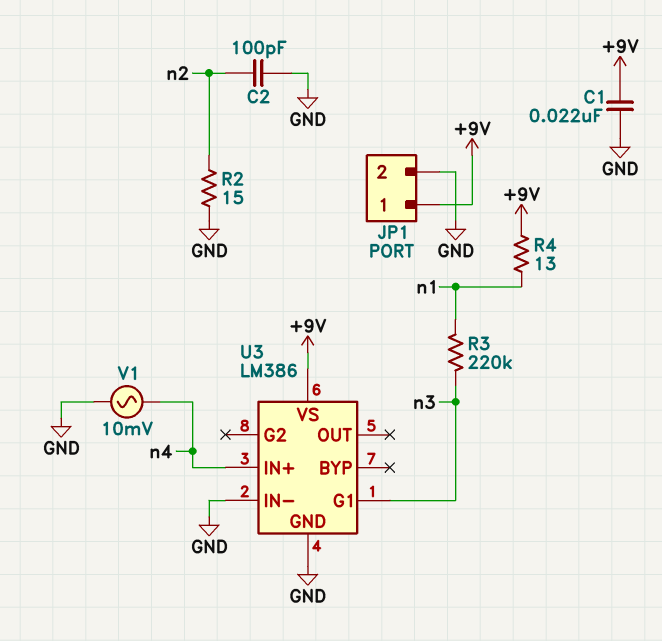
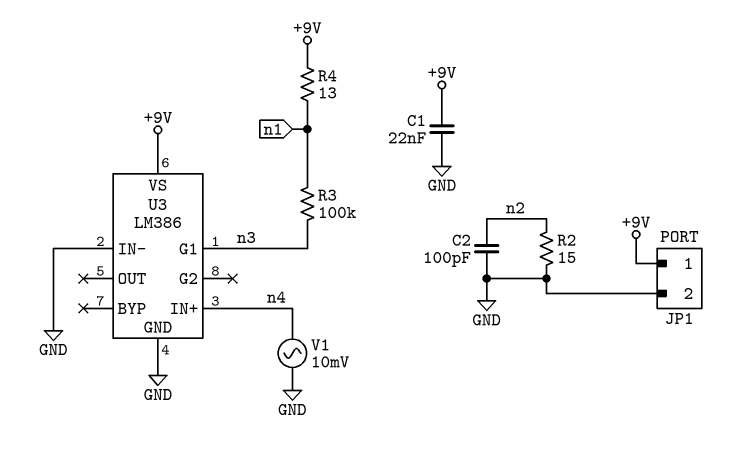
R3: 220k (n1, n3) -> 100k (n1, n3)

